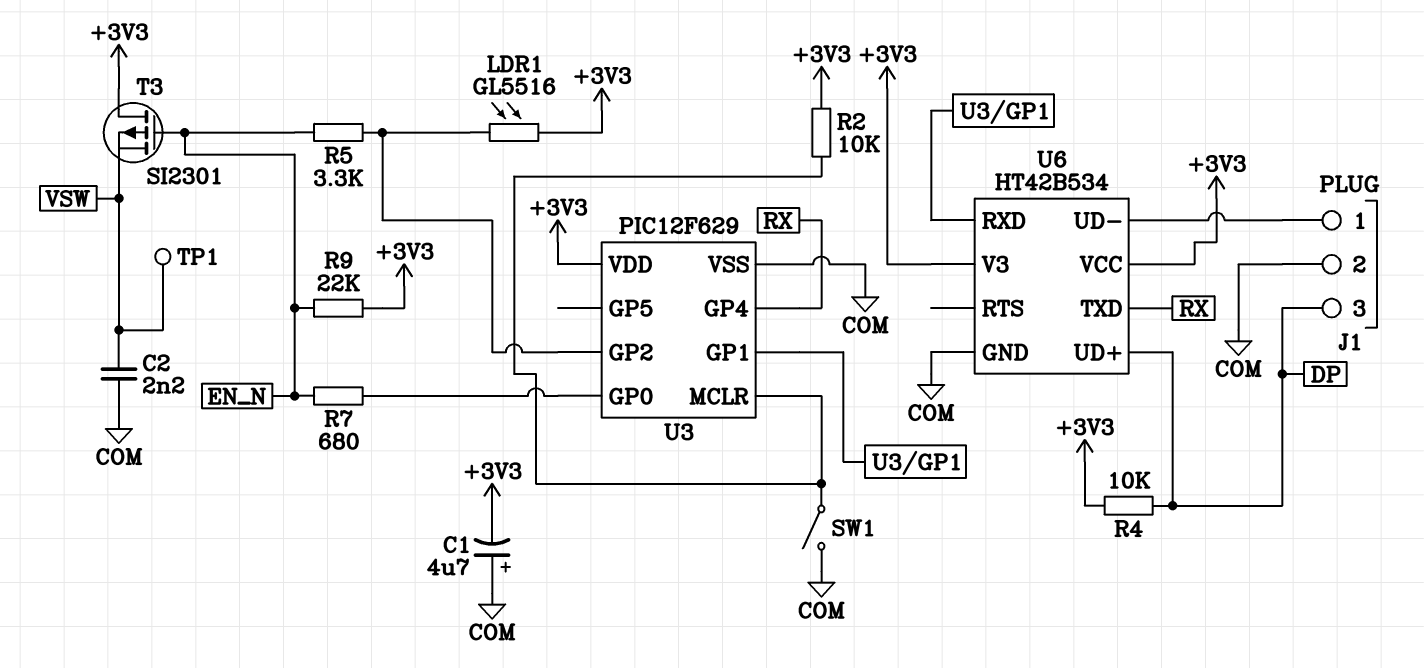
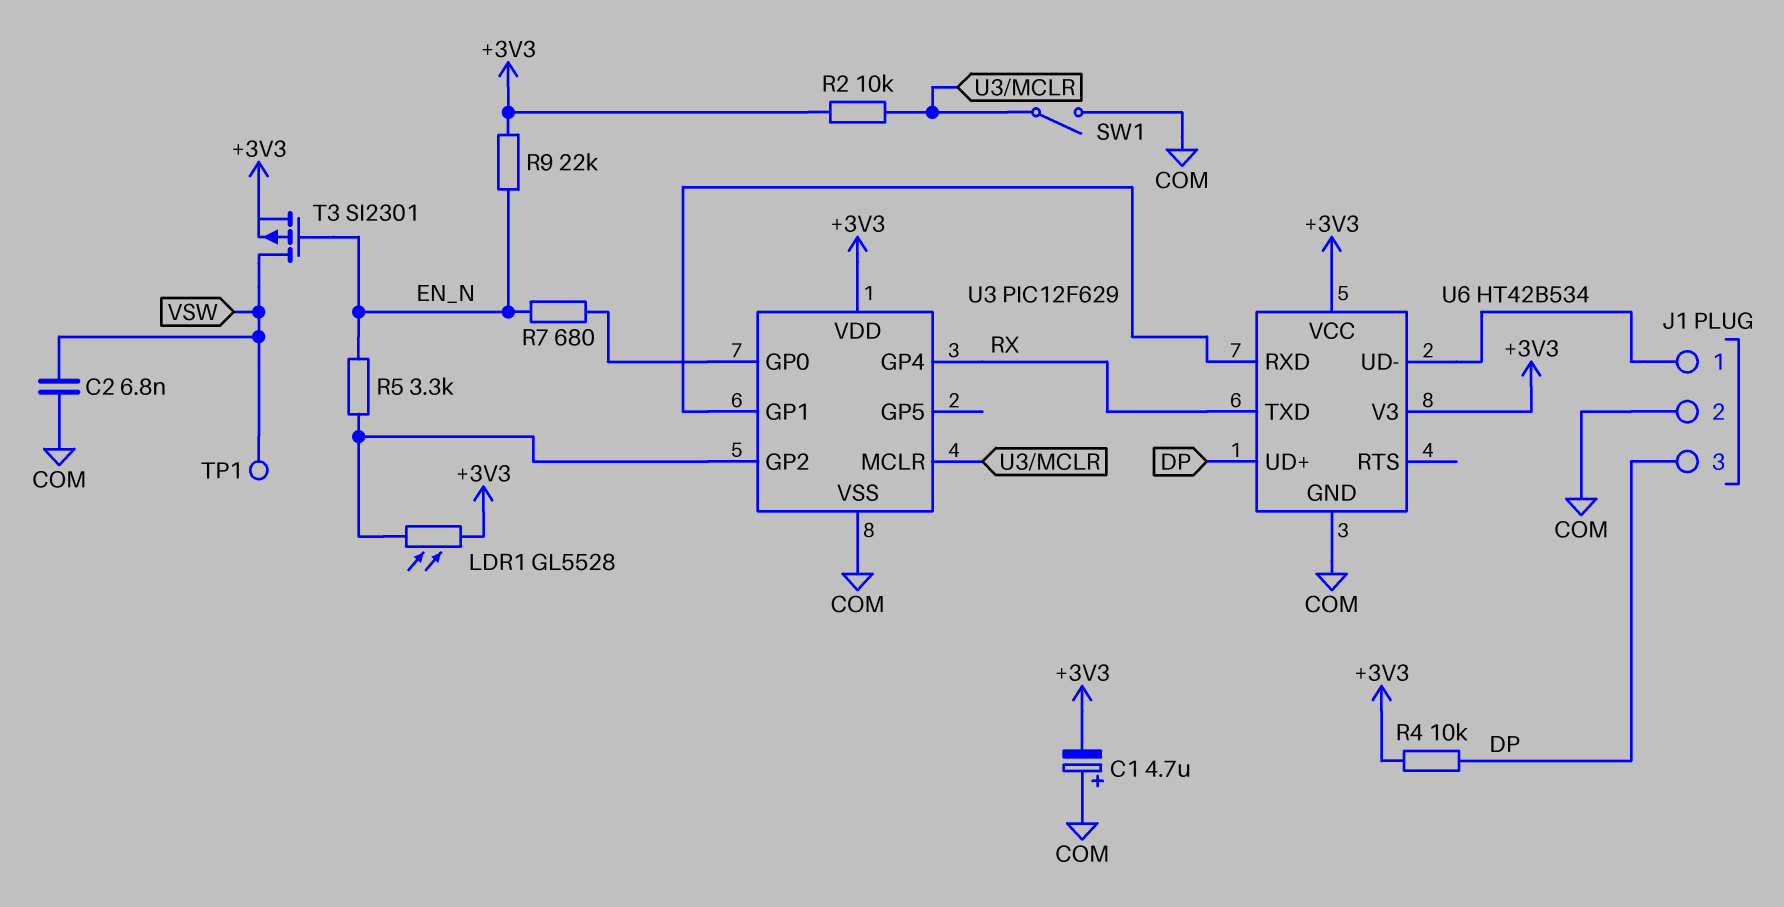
C2: 2.2nF (COM, VSW) -> 6.8nF (COM, VSW)
LDR1: GL5516 (+3V3, U3/GP2) -> GL5528 (+3V3, U3/GP2)
T3: PMOS SI2301 (G EN_N, D +3V3, S VSW) -> PMOS SI2301 (G EN_N, D VSW, S +3V3)

